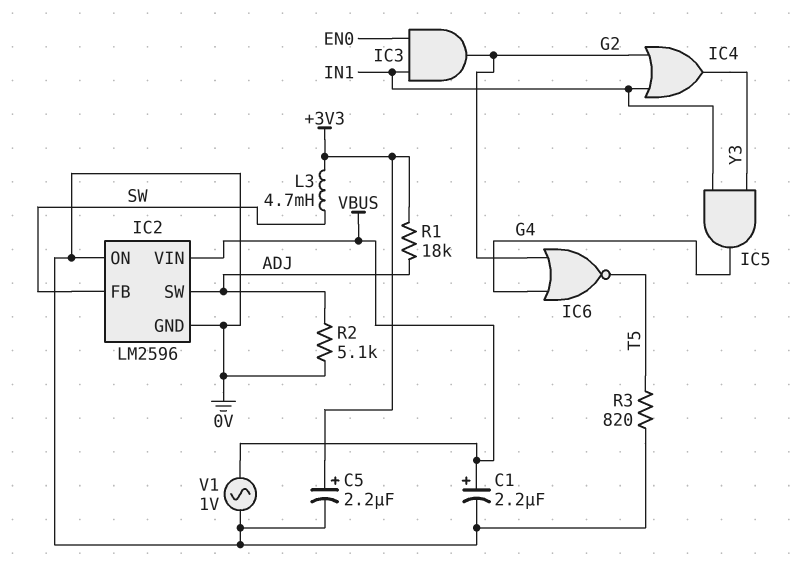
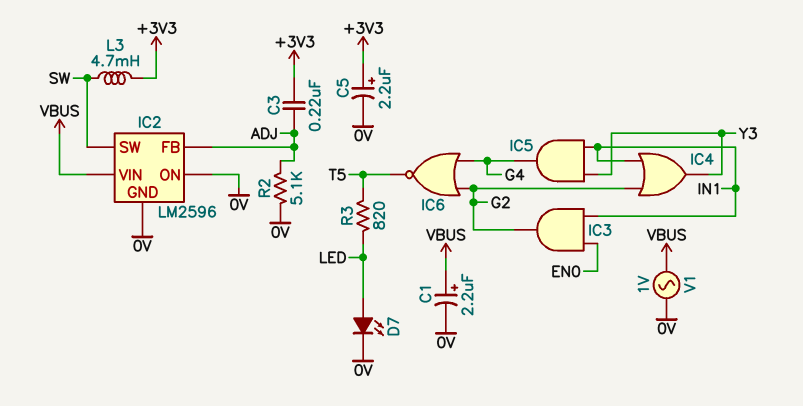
C3: none -> 220nF (+3V3, ADJ)
D7: none -> LED (A LED, K 0V)
IC2 pin FB: SW -> ADJ
IC2 pin SW: ADJ -> SW
R1: 18k (+3V3, ADJ) -> none
R3: 820 (0V, T5) -> 820 (LED, T5)

